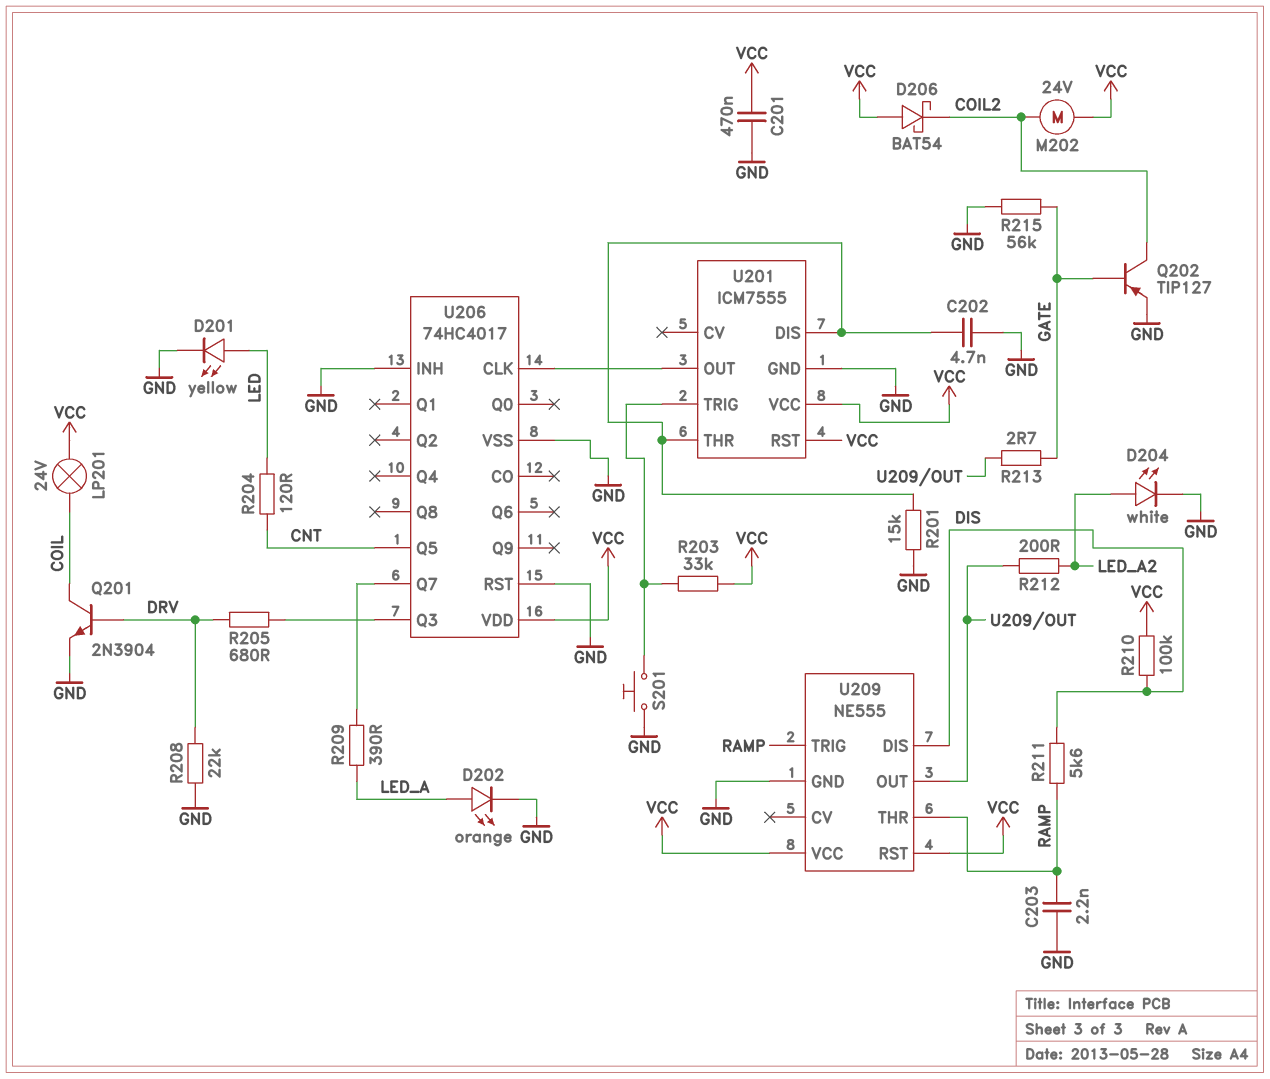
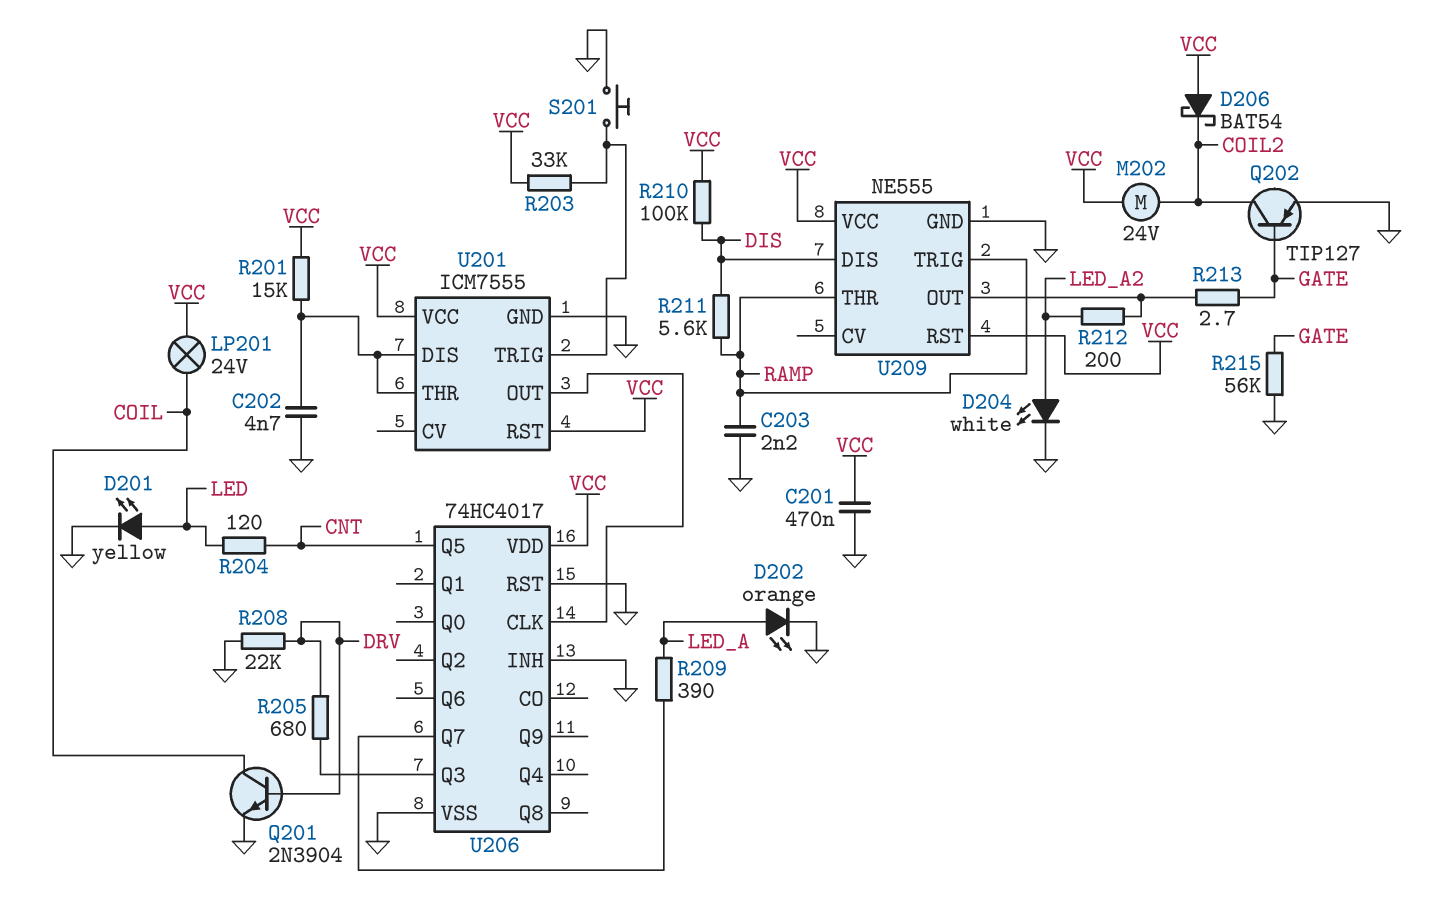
R201: 15k (GND, U201/DIS) -> 15k (U201/DIS, VCC)

